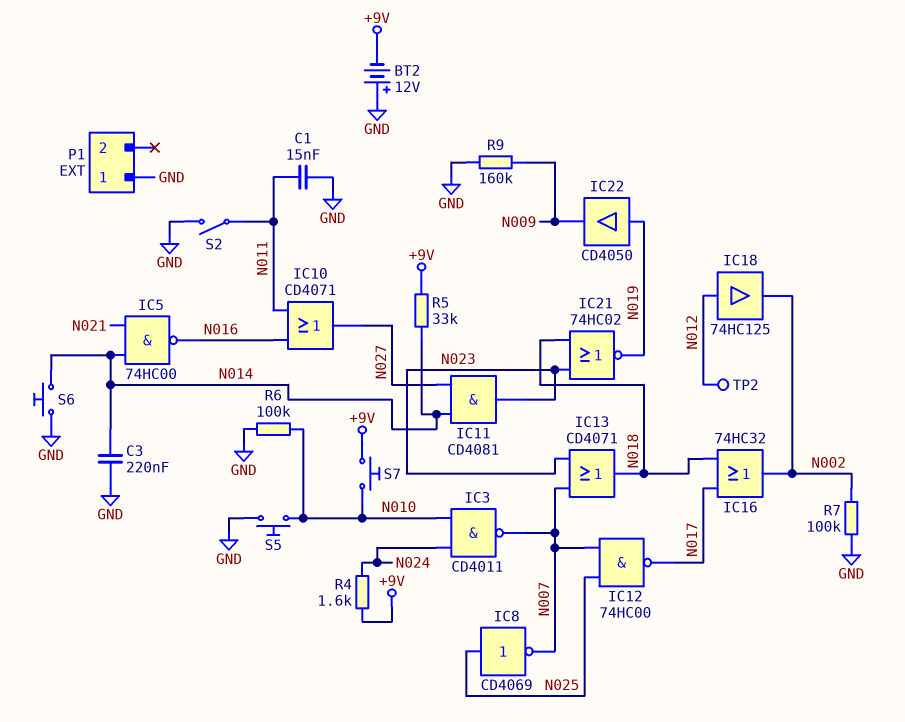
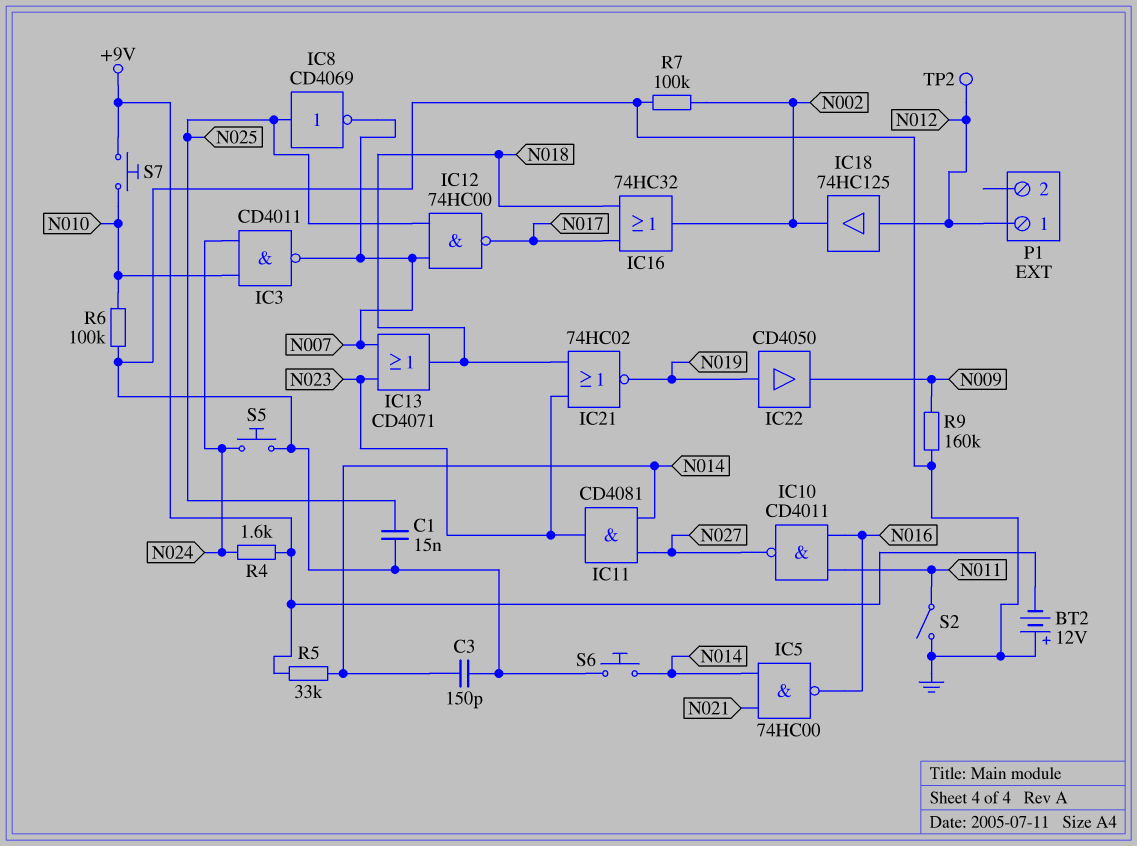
C1: 15nF (GND, N011) -> 15nF (GND, N025)
C3: 220nF (GND, N014) -> 150pF (GND, N014)
IC10: OR CD4071 (in N011, in N016, out N027) -> NAND CD4011 (in N011, in N016, out N027)
P1 pin 1: GND -> N012
S5: button (GND, N010) -> button (GND, N024)

